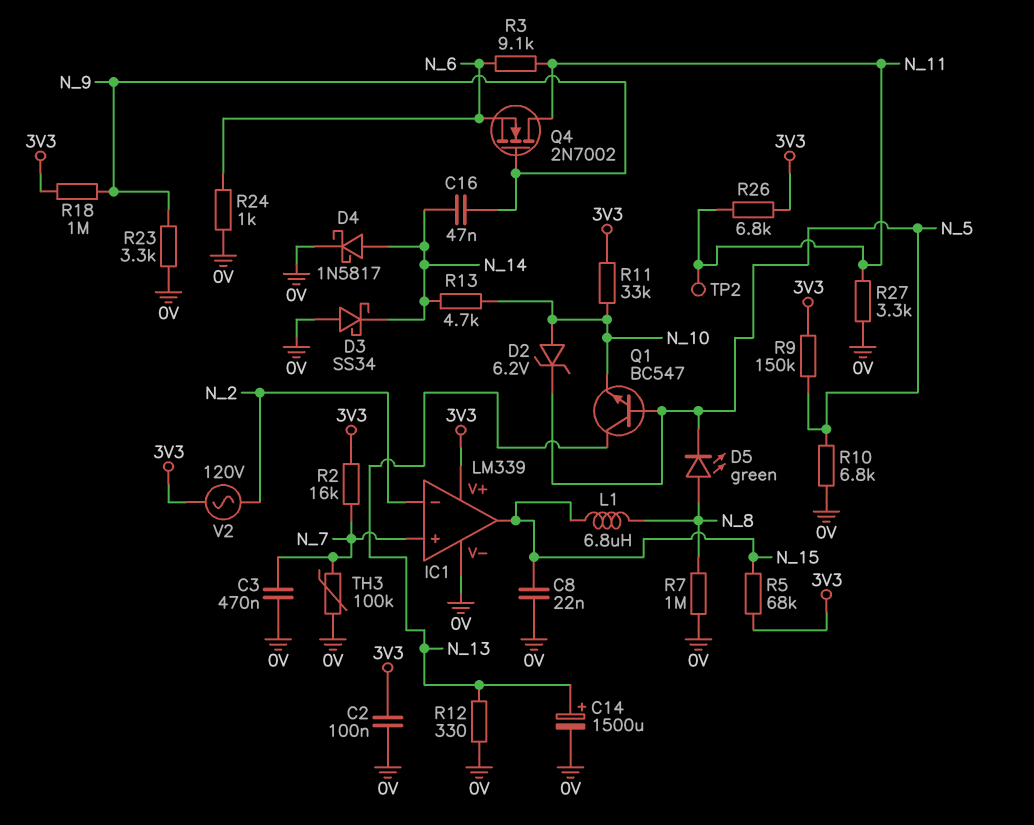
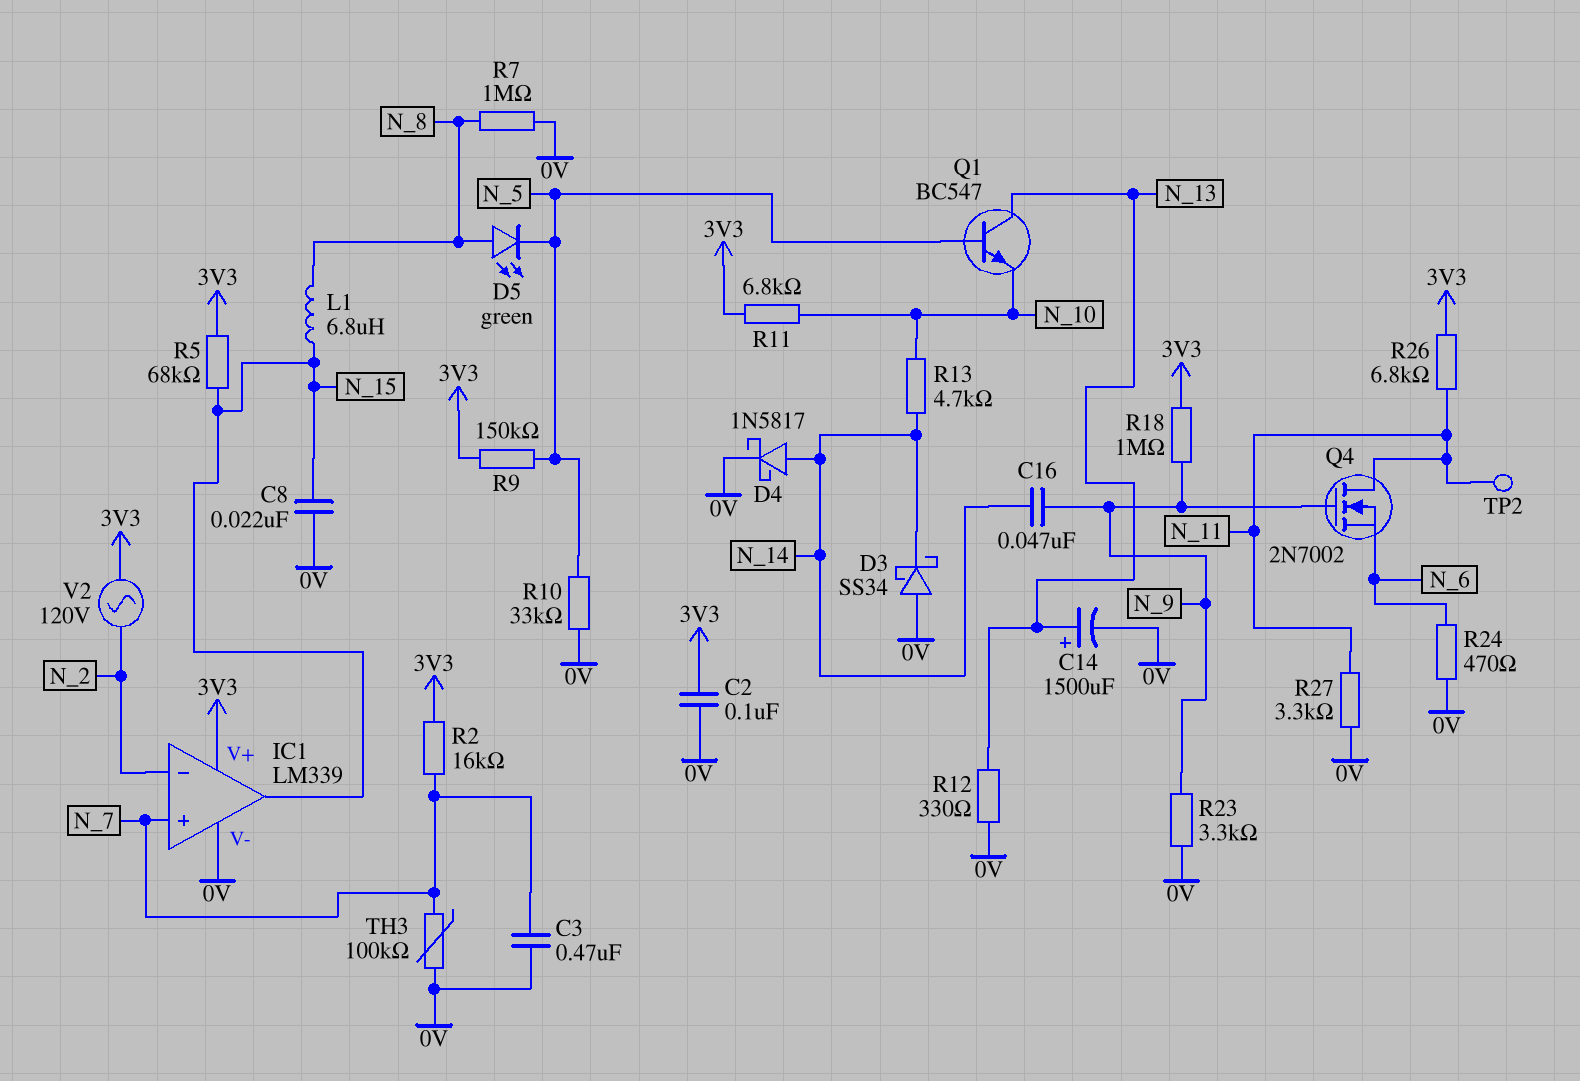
D2: zener 6.2V (A N_10, K N_5) -> none
R3: 9.1k (N_6, N_11) -> none
R10: 6.8k (0V, N_5) -> 33k (0V, N_5)
R11: 33k (3V3, N_10) -> 6.8k (3V3, N_10)
R24: 1k (0V, N_6) -> 470 (0V, N_6)

